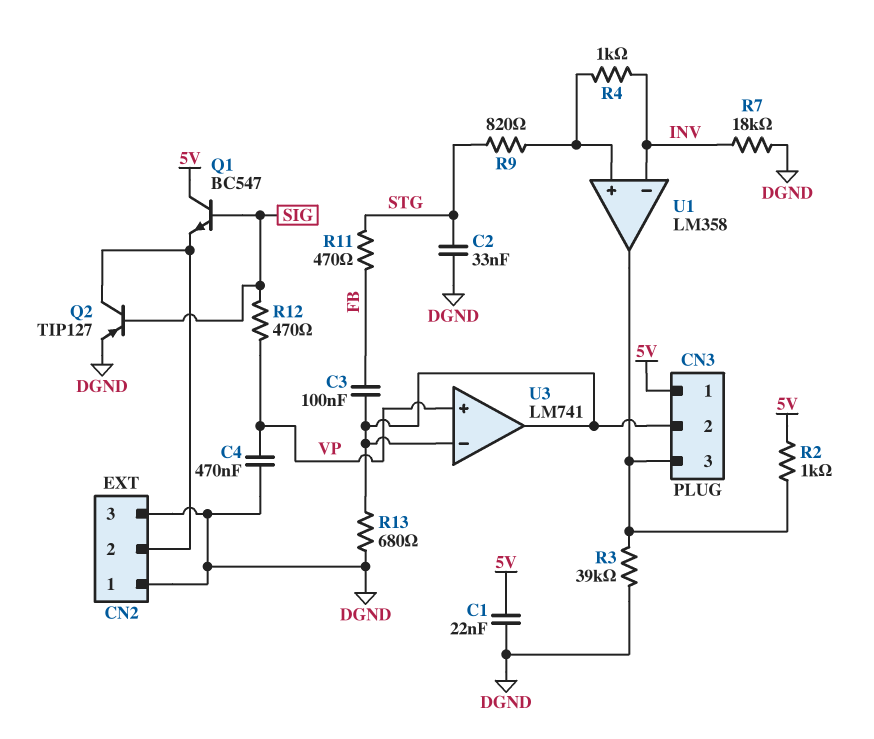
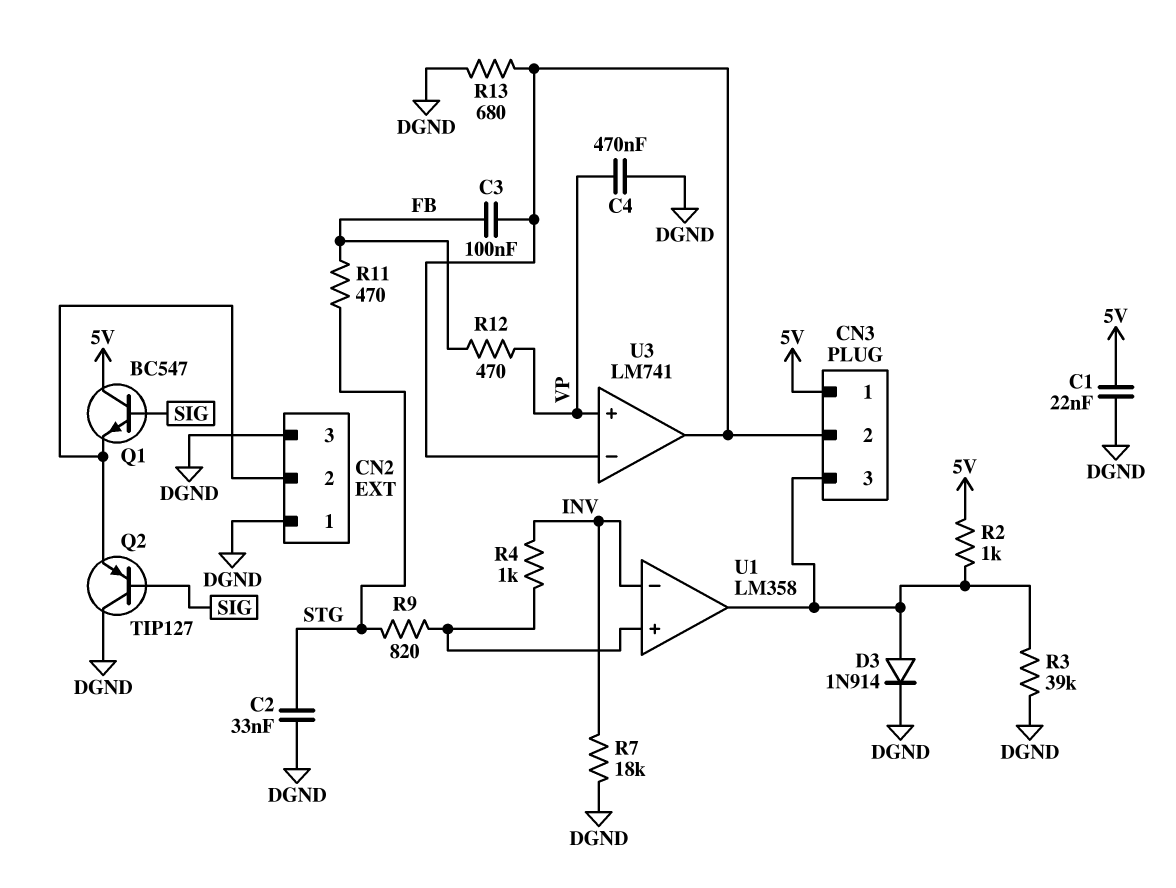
D3: none -> diode 1N914 (A CN3/3, K DGND)
Q2: PNP TIP127 (B SIG, C CN2/2, E DGND) -> PNP TIP127 (B SIG, C DGND, E CN2/2)
R12: 470 (SIG, VP) -> 470 (FB, VP)

